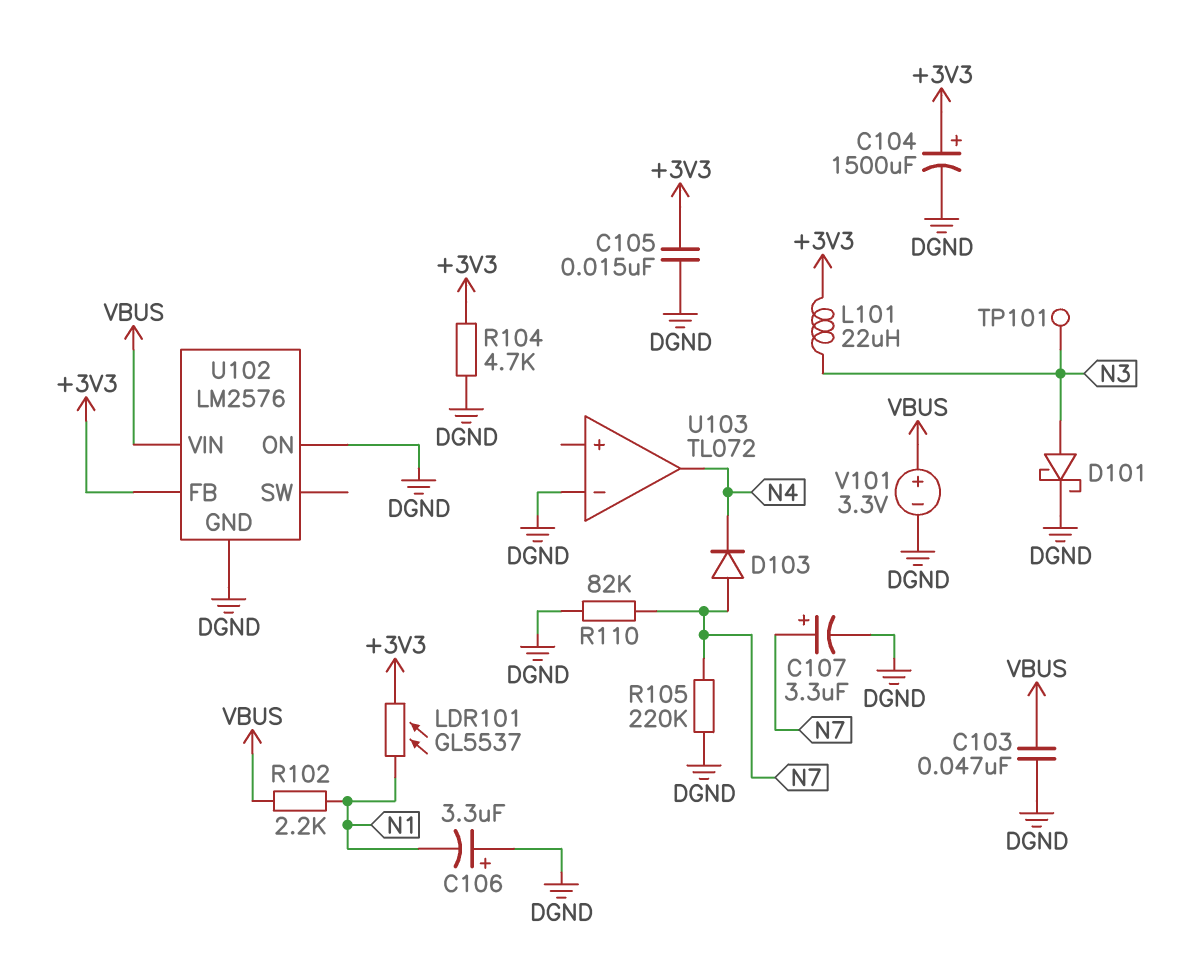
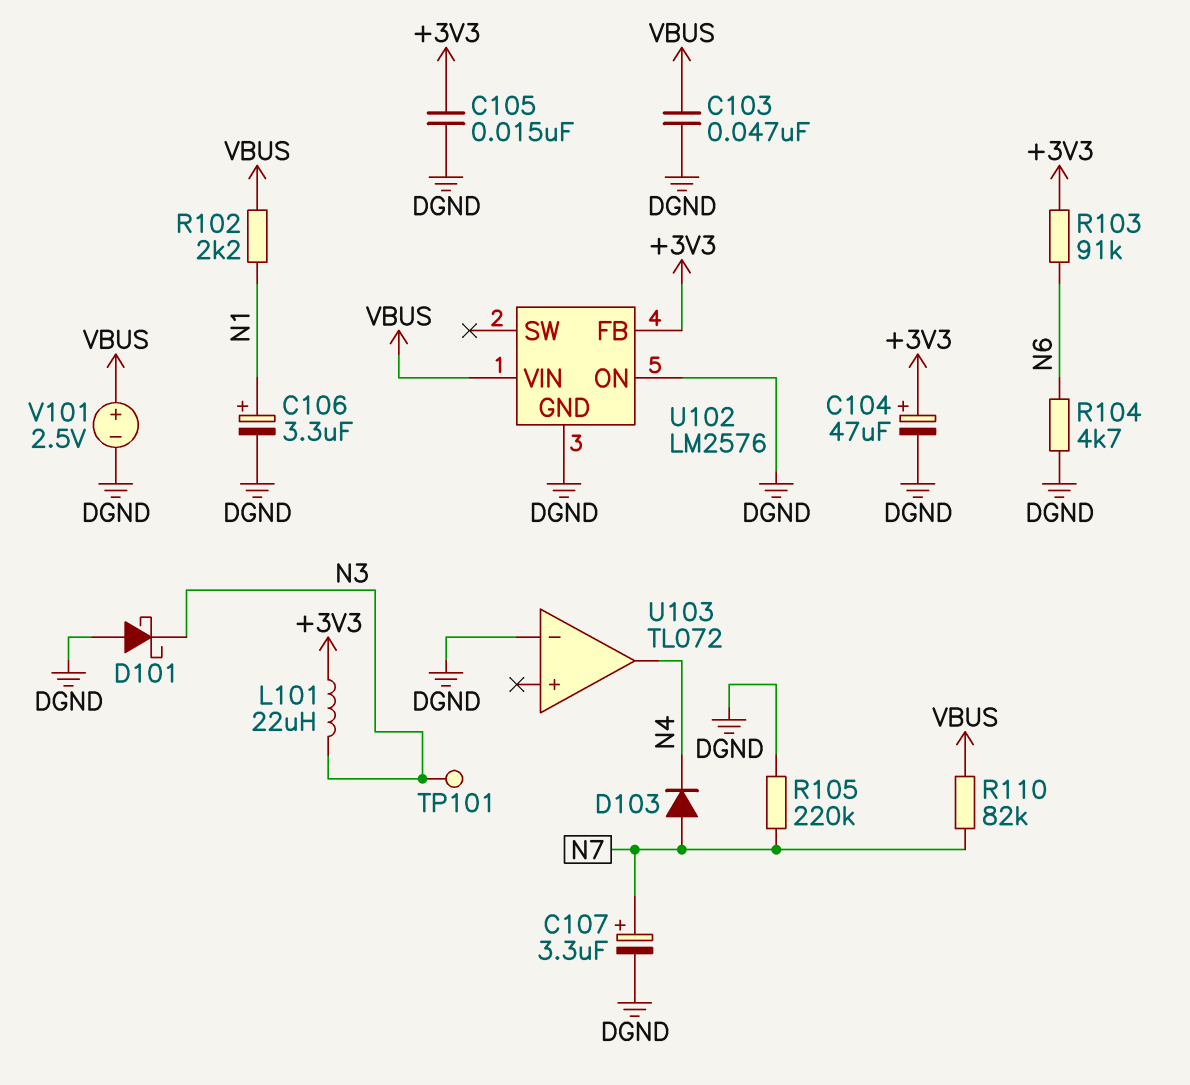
C104: 1500uF (plus +3V3, minus DGND) -> 47uF (plus +3V3, minus DGND)
C106: 3.3uF (plus DGND, minus N1) -> 3.3uF (plus N1, minus DGND)
D101: schottky (A N3, K DGND) -> schottky (A DGND, K N3)
LDR101: GL5537 (+3V3, N1) -> none
R103: none -> 91k (+3V3, N6)
R104: 4.7k (+3V3, DGND) -> 4.7k (DGND, N6)
R110: 82k (DGND, N7) -> 82k (N7, VBUS)
V101: 3.3V (plus VBUS, minus DGND) -> 2.5V (plus VBUS, minus DGND)

